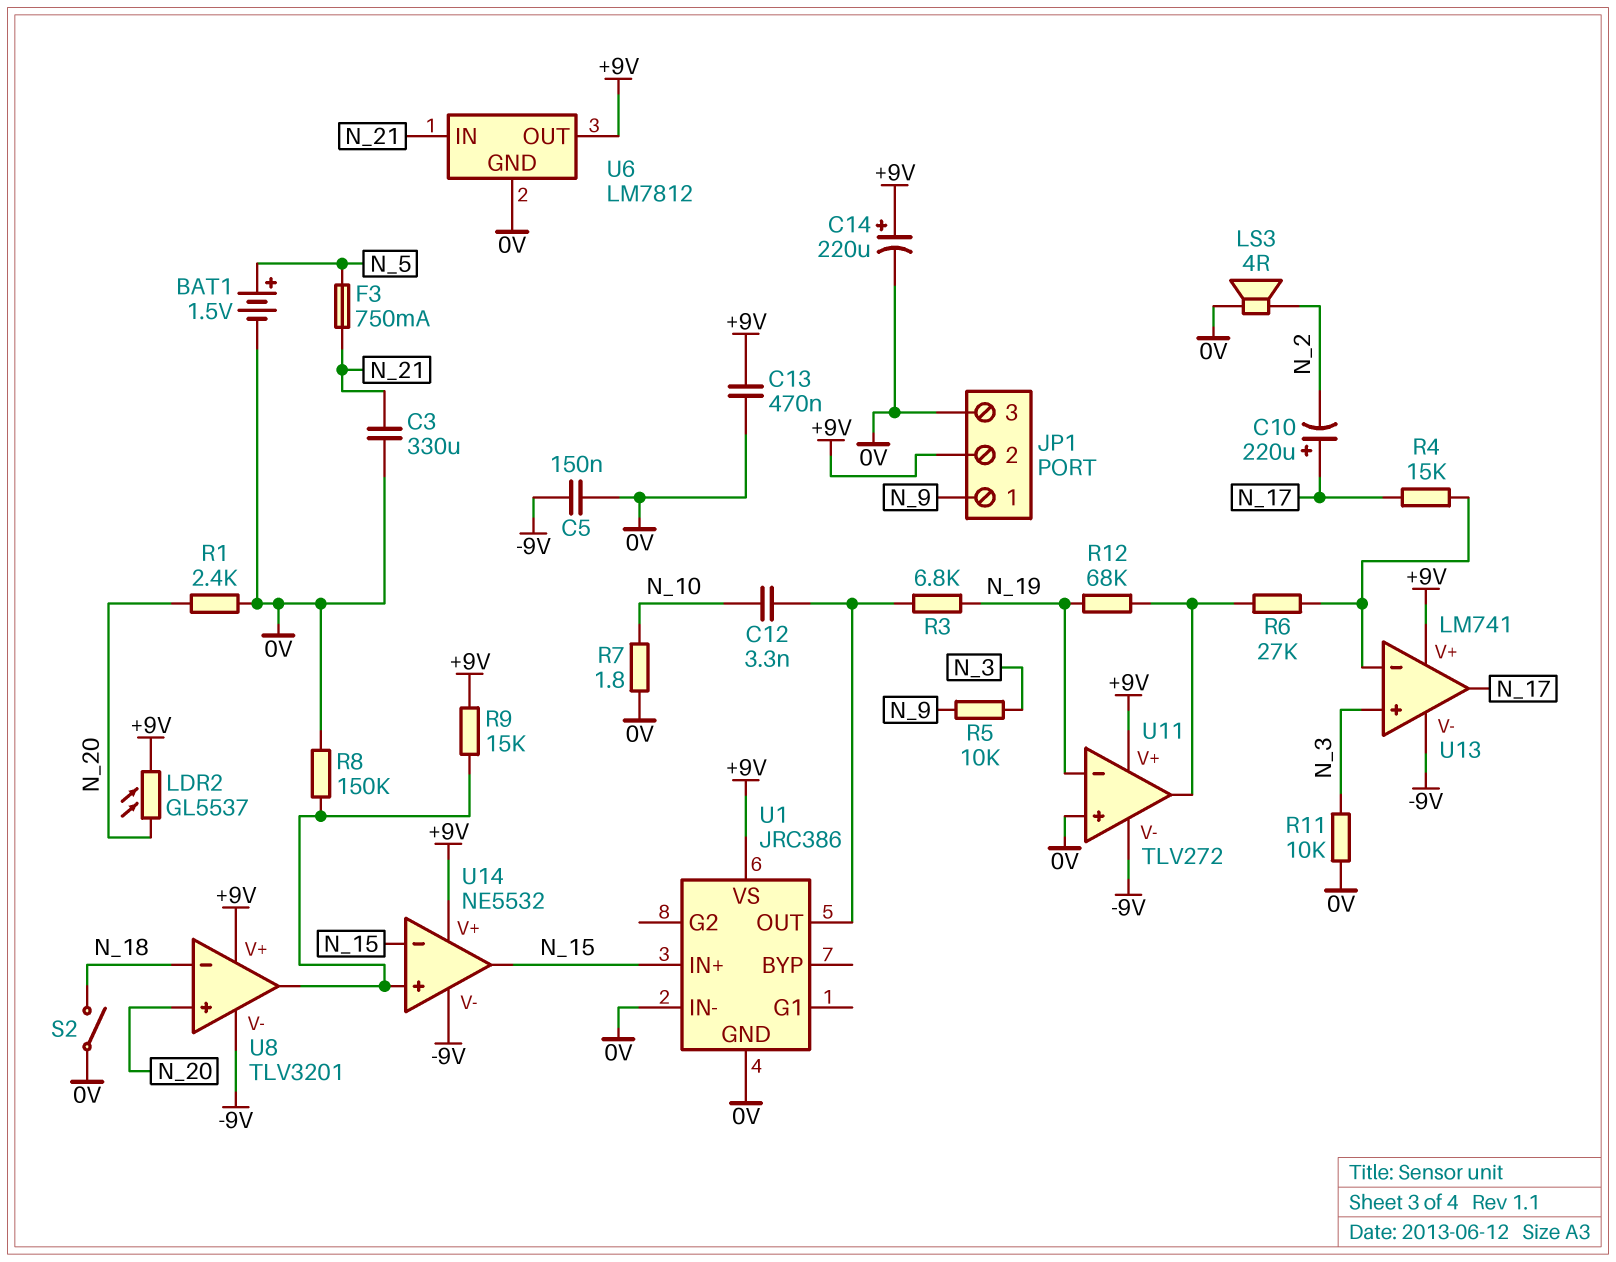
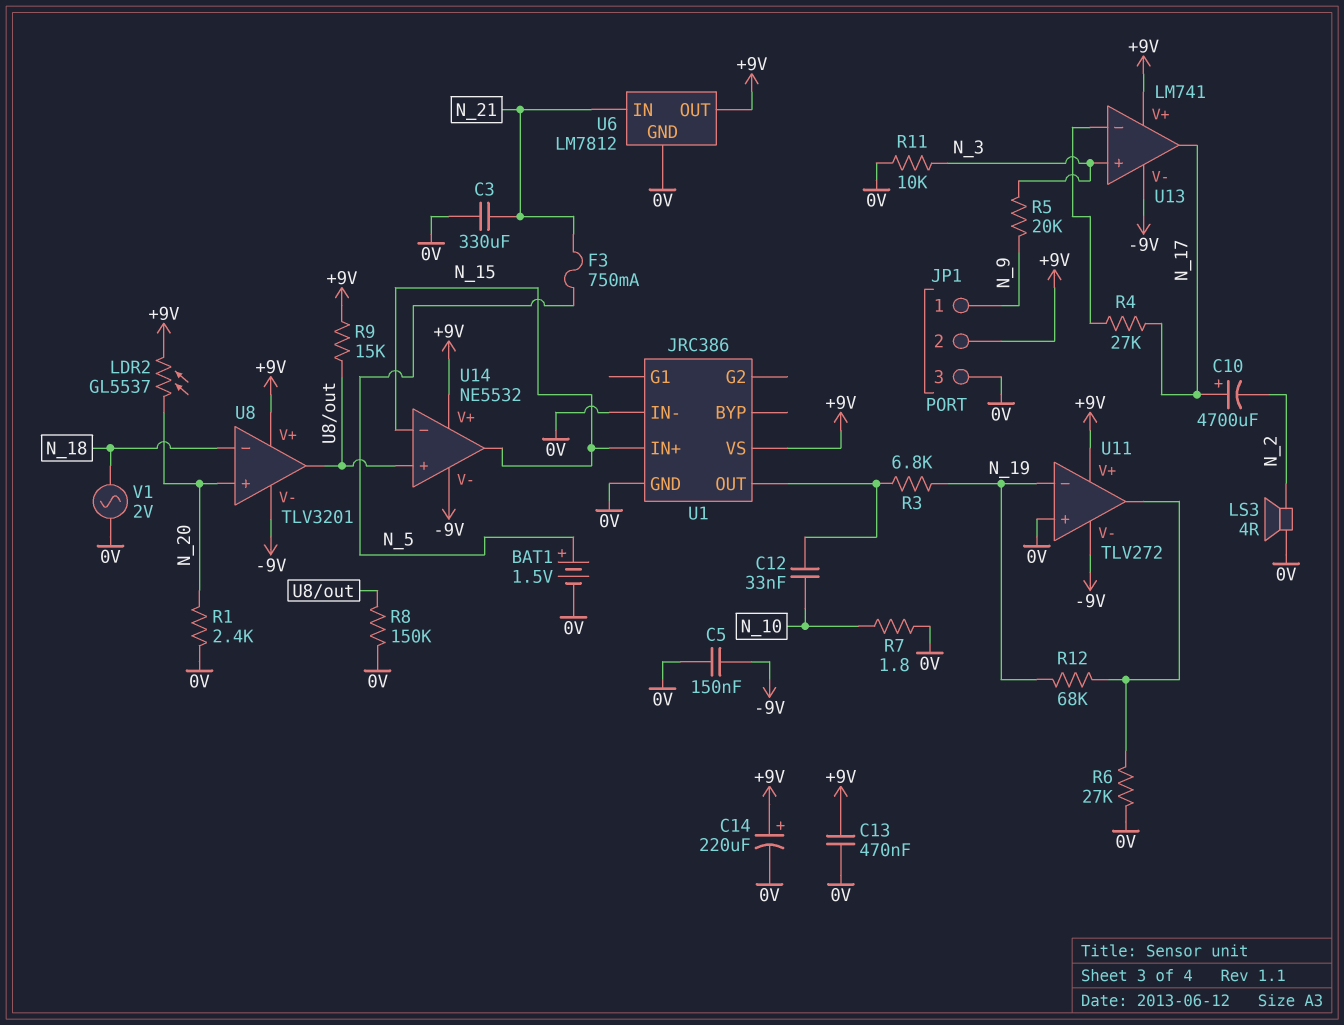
C10: 220uF (plus N_17, minus N_2) -> 4700uF (plus N_17, minus N_2)
C12: 3.3nF (N_10, U1/OUT) -> 33nF (N_10, U1/OUT)
R4: 15k (N_17, U13/in-) -> 27k (N_17, U13/in-)
R5: 10k (N_3, N_9) -> 20k (N_3, N_9)
R6: 27k (U11/out, U13/in-) -> 27k (0V, U11/out)
S2: switch (0V, N_18) -> none
V1: none -> AC 2V (0V, N_18)

